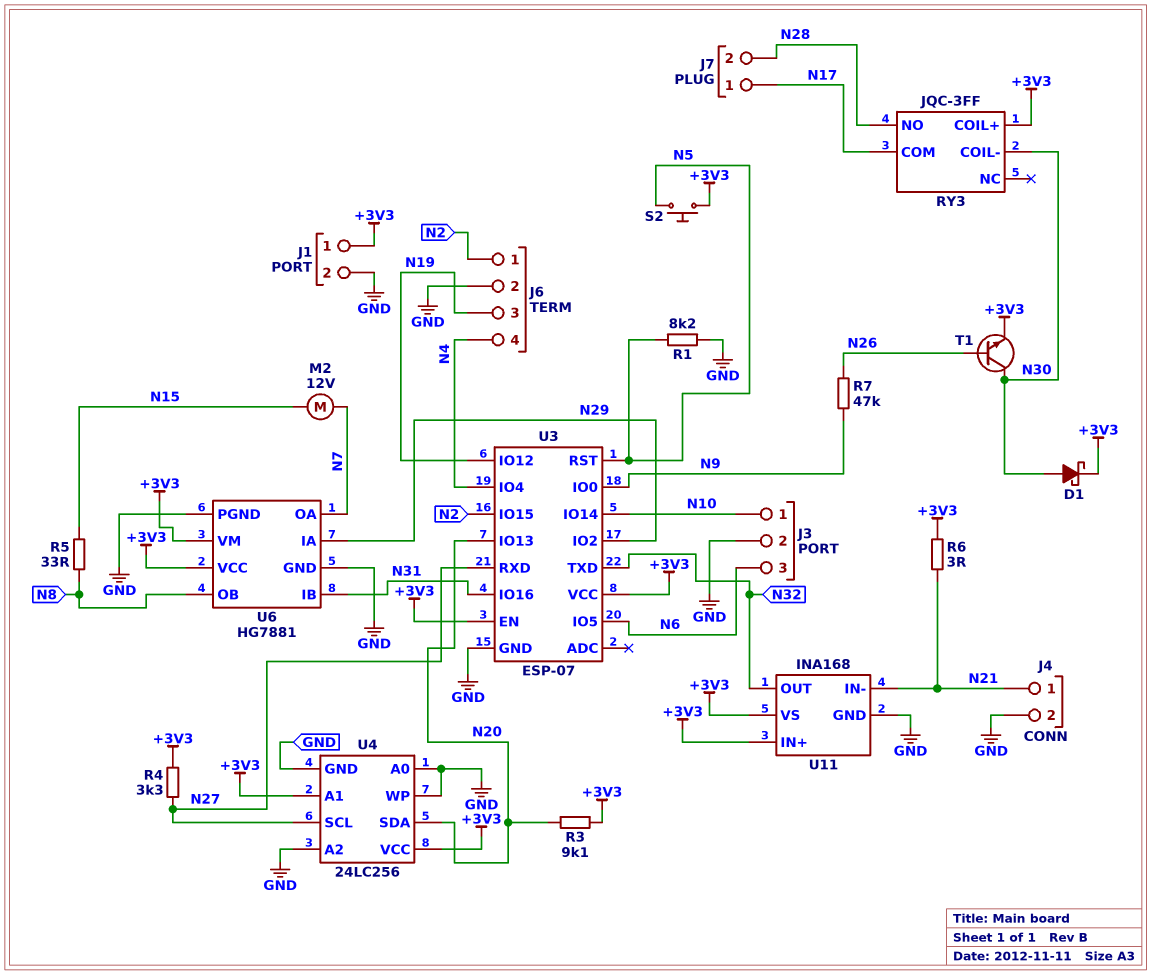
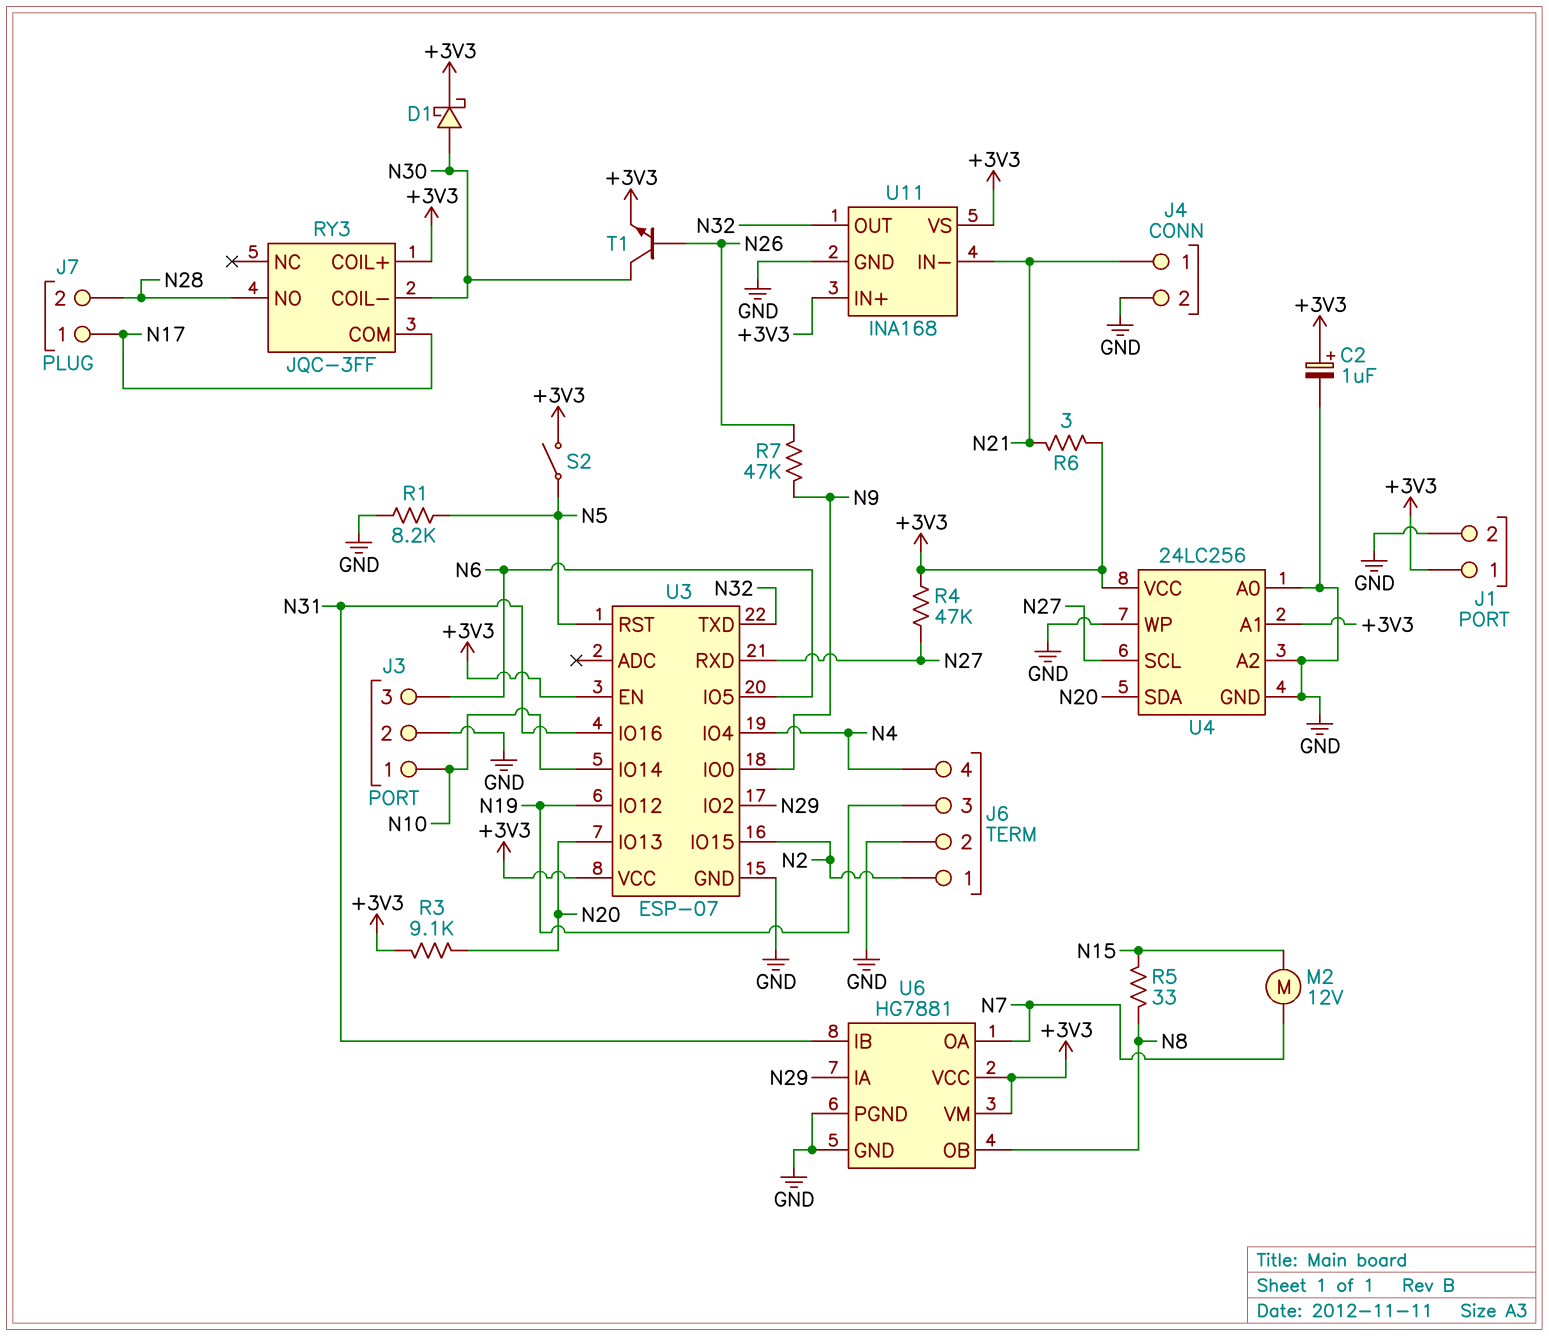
C2: none -> 1uF (plus +3V3, minus GND)
R4: 3.3k (+3V3, N27) -> 47k (+3V3, N27)
S2: button (+3V3, N5) -> switch (+3V3, N5)

